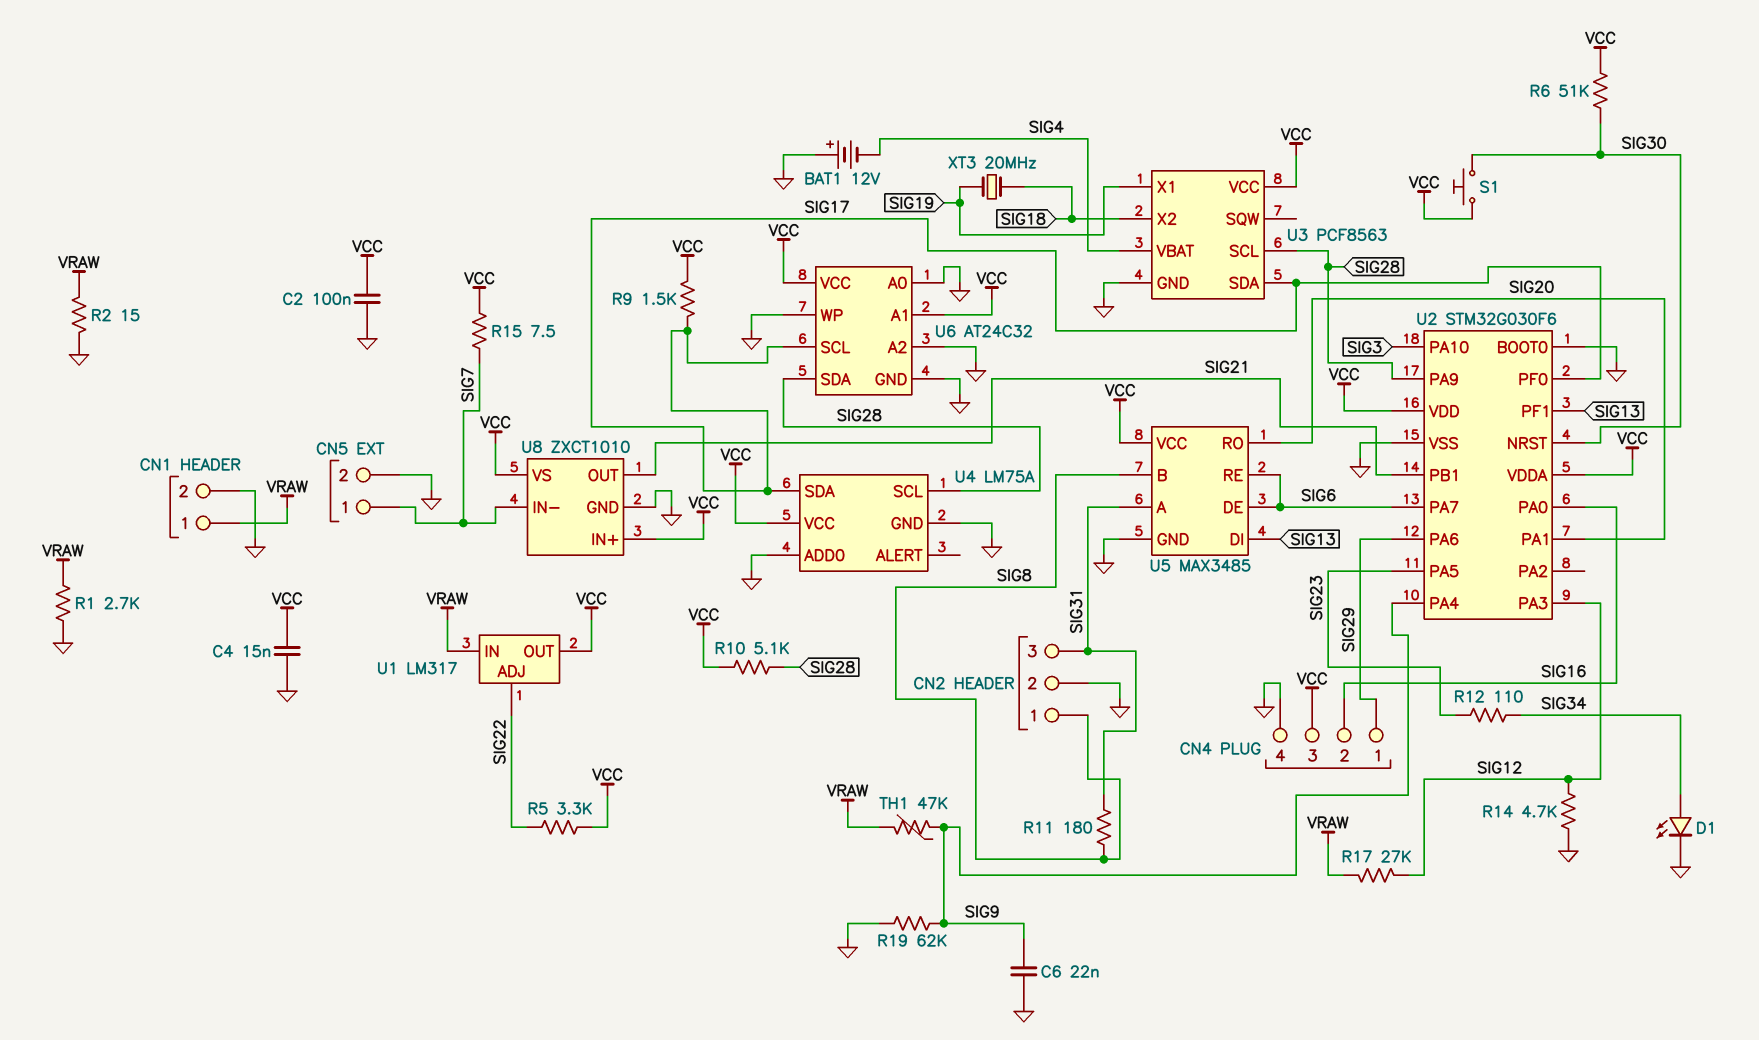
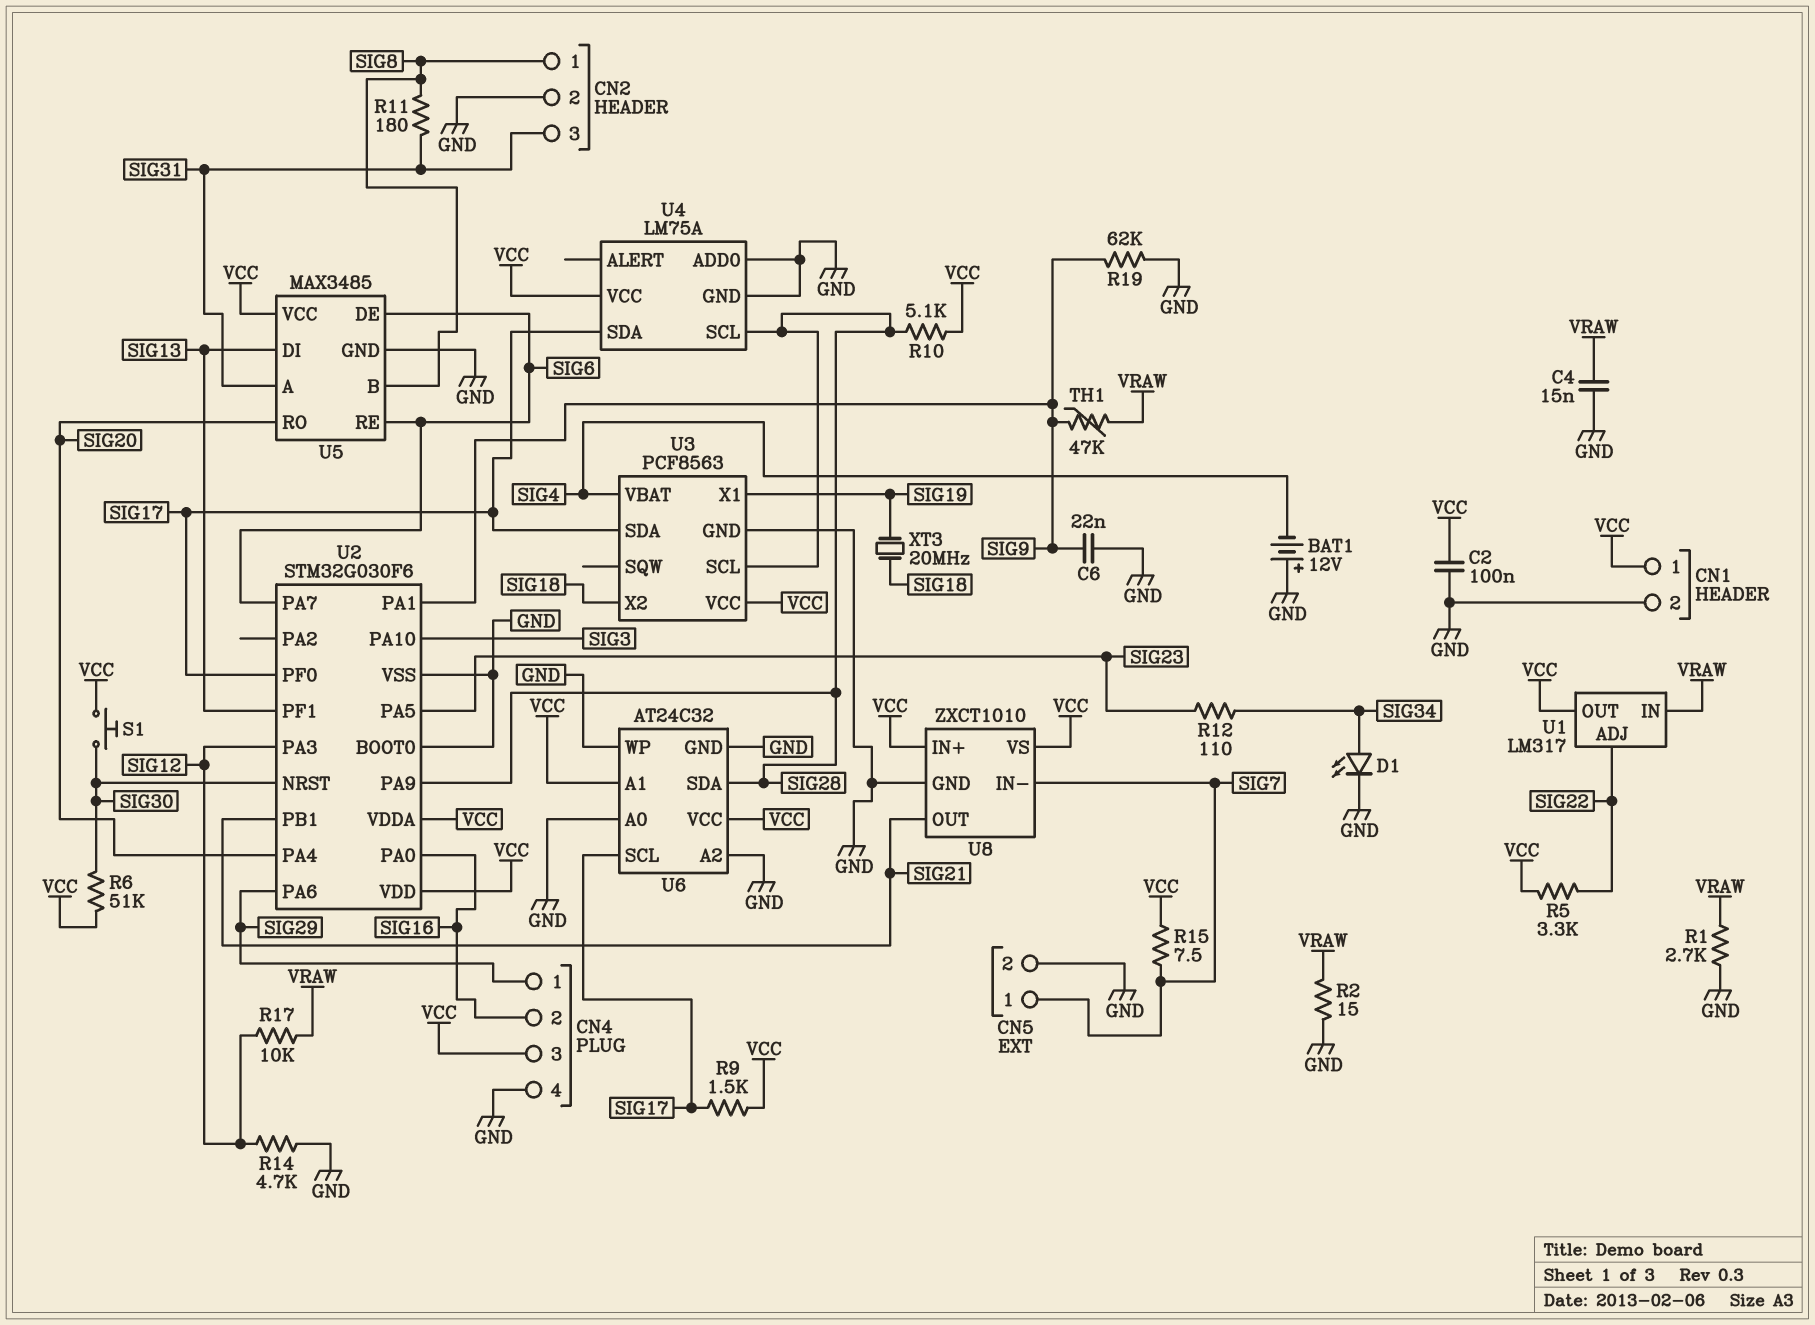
C4: 15nF (GND, VCC) -> 15nF (GND, VRAW)
CN1 pin 1: VRAW -> VCC
R17: 27k (SIG12, VRAW) -> 10k (SIG12, VRAW)
U2 pin PA1: SIG20 -> SIG9
U2 pin PA4: SIG9 -> SIG20

